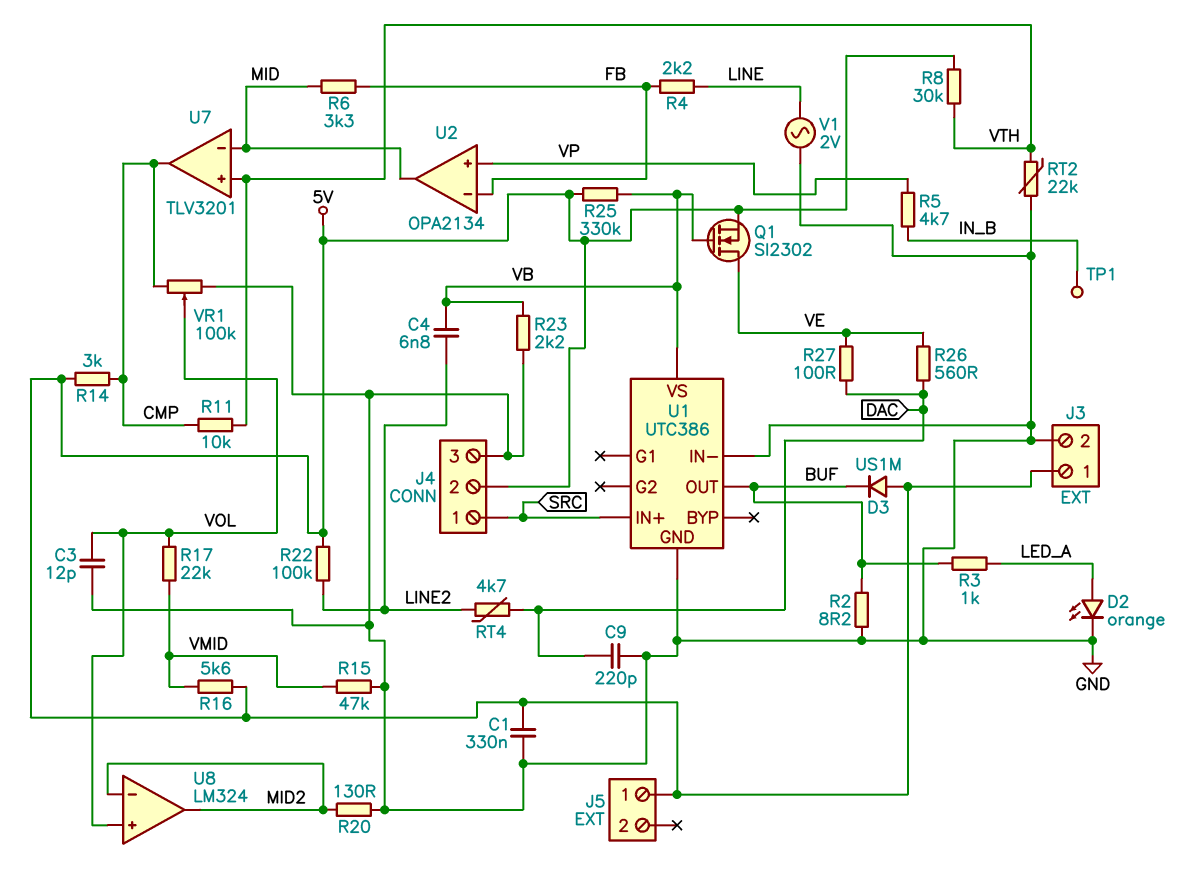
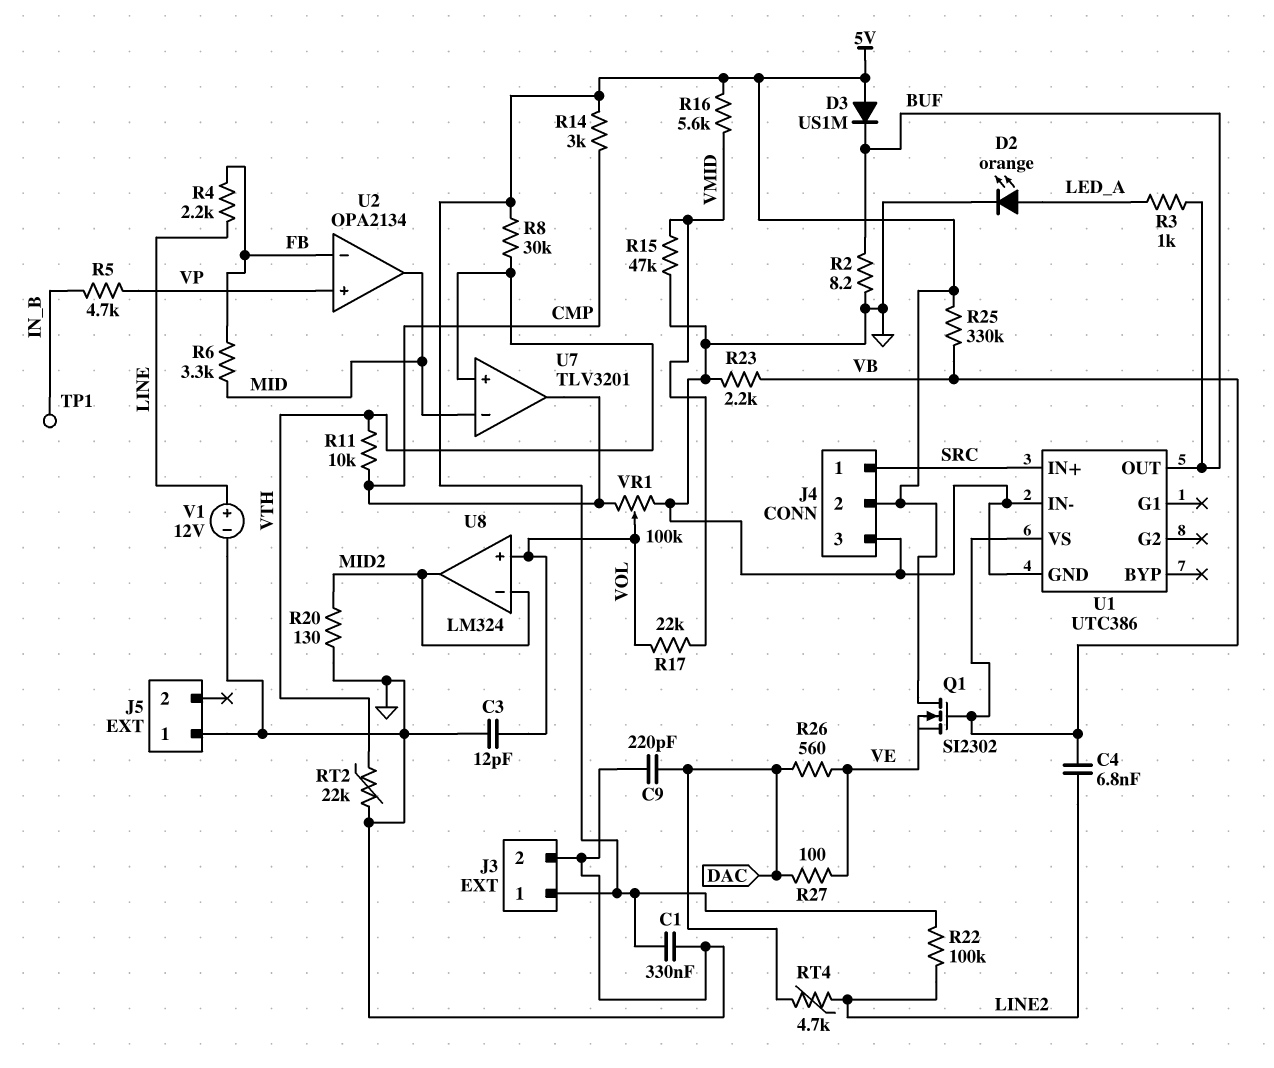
J5 pin 1: 5V -> GND
Q1: NMOS SI2302 (G VB, D VE, S 5V) -> NMOS SI2302 (G VB, D 5V, S VE)
V1: AC 2V (GND, LINE) -> 12V (plus LINE, minus GND)

